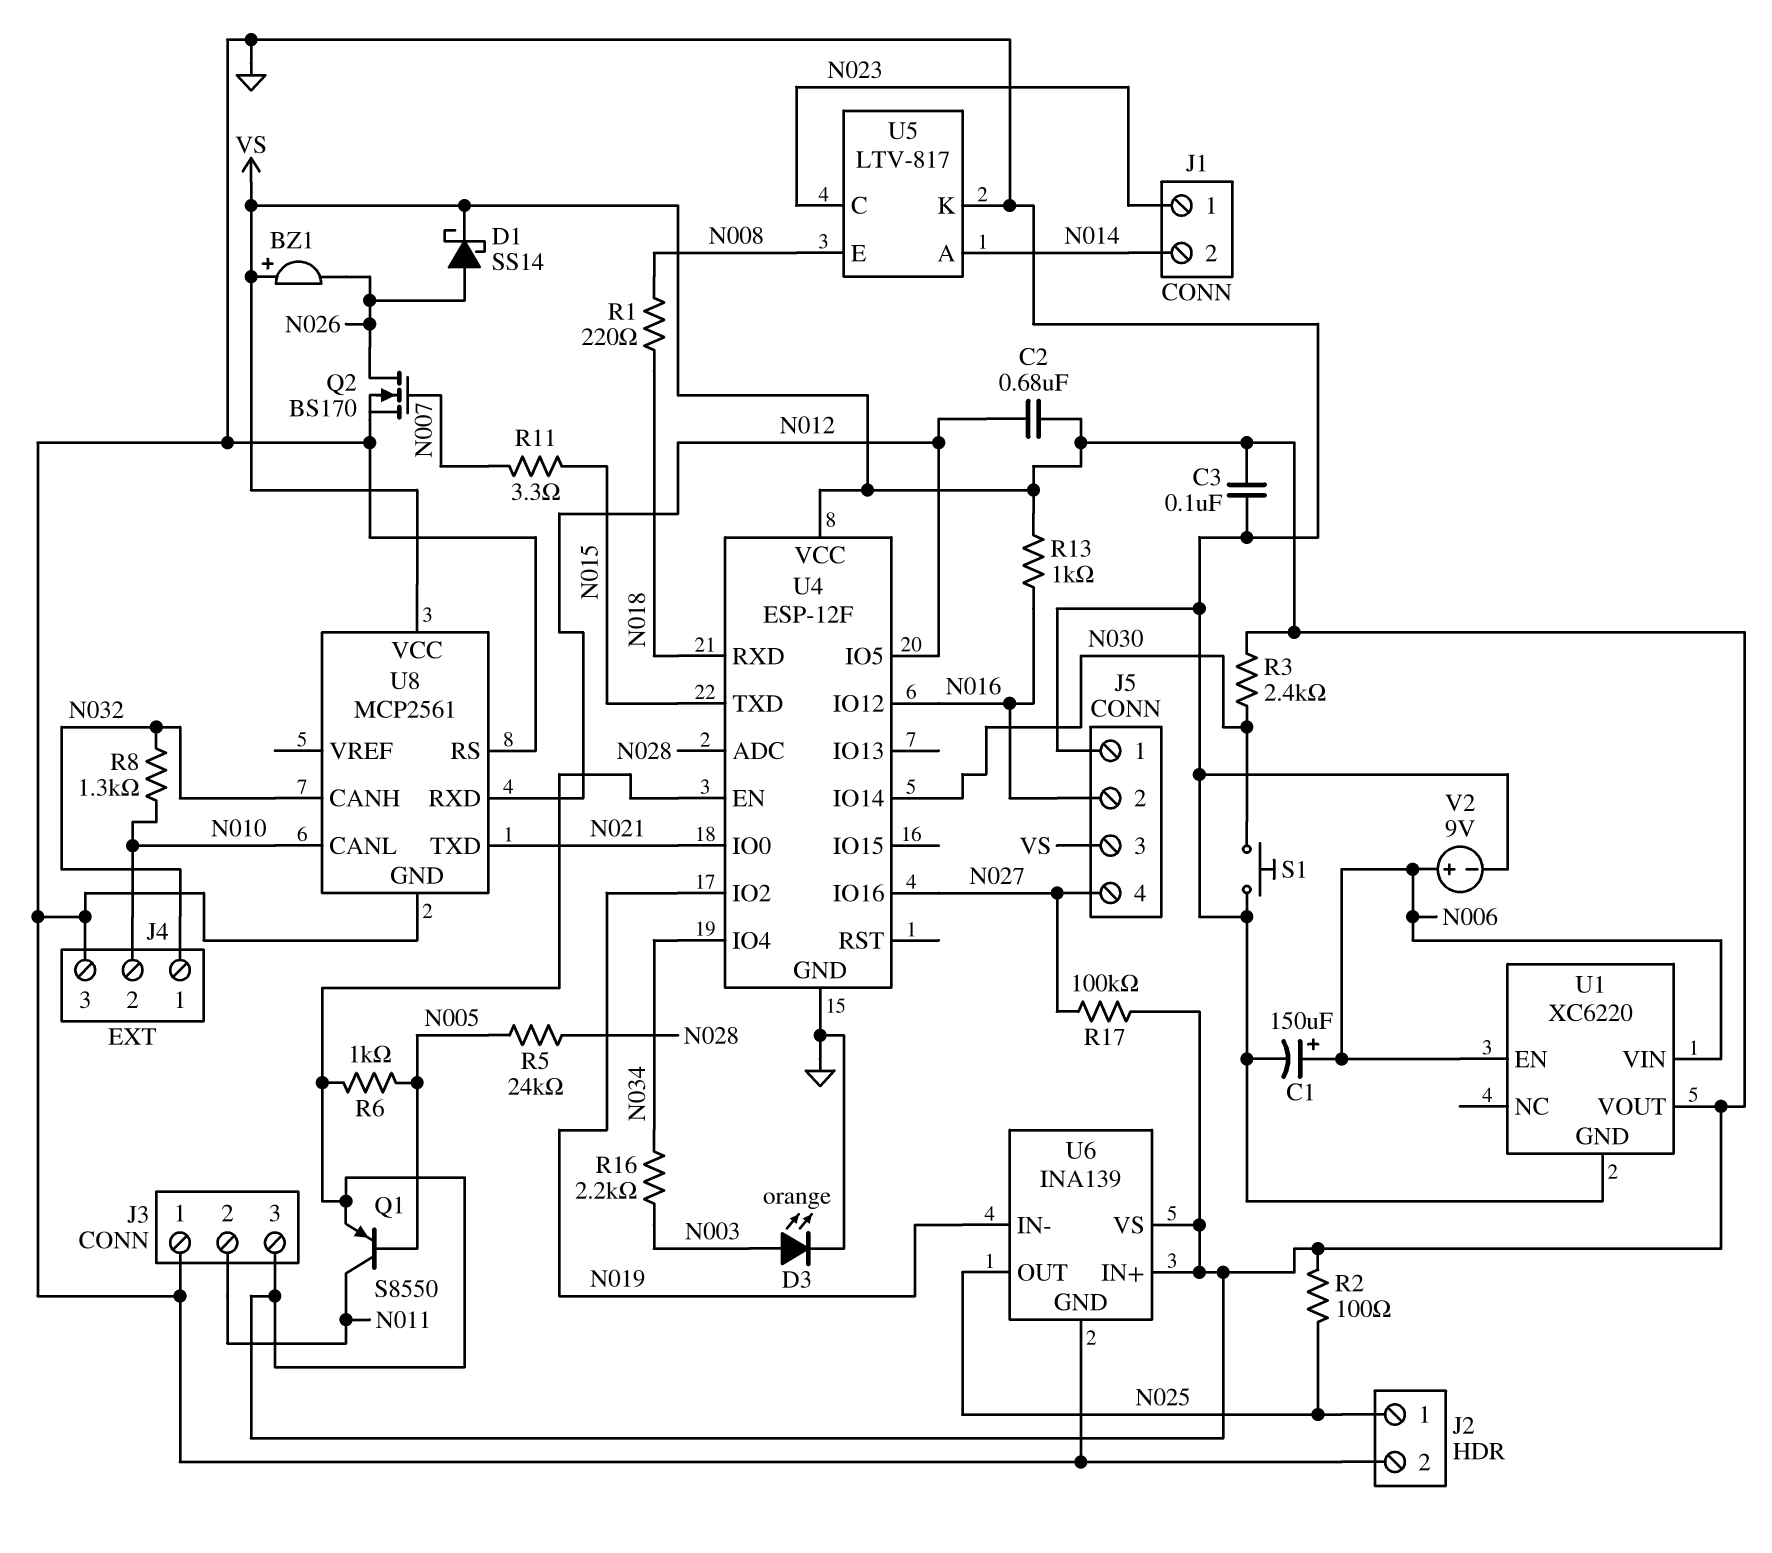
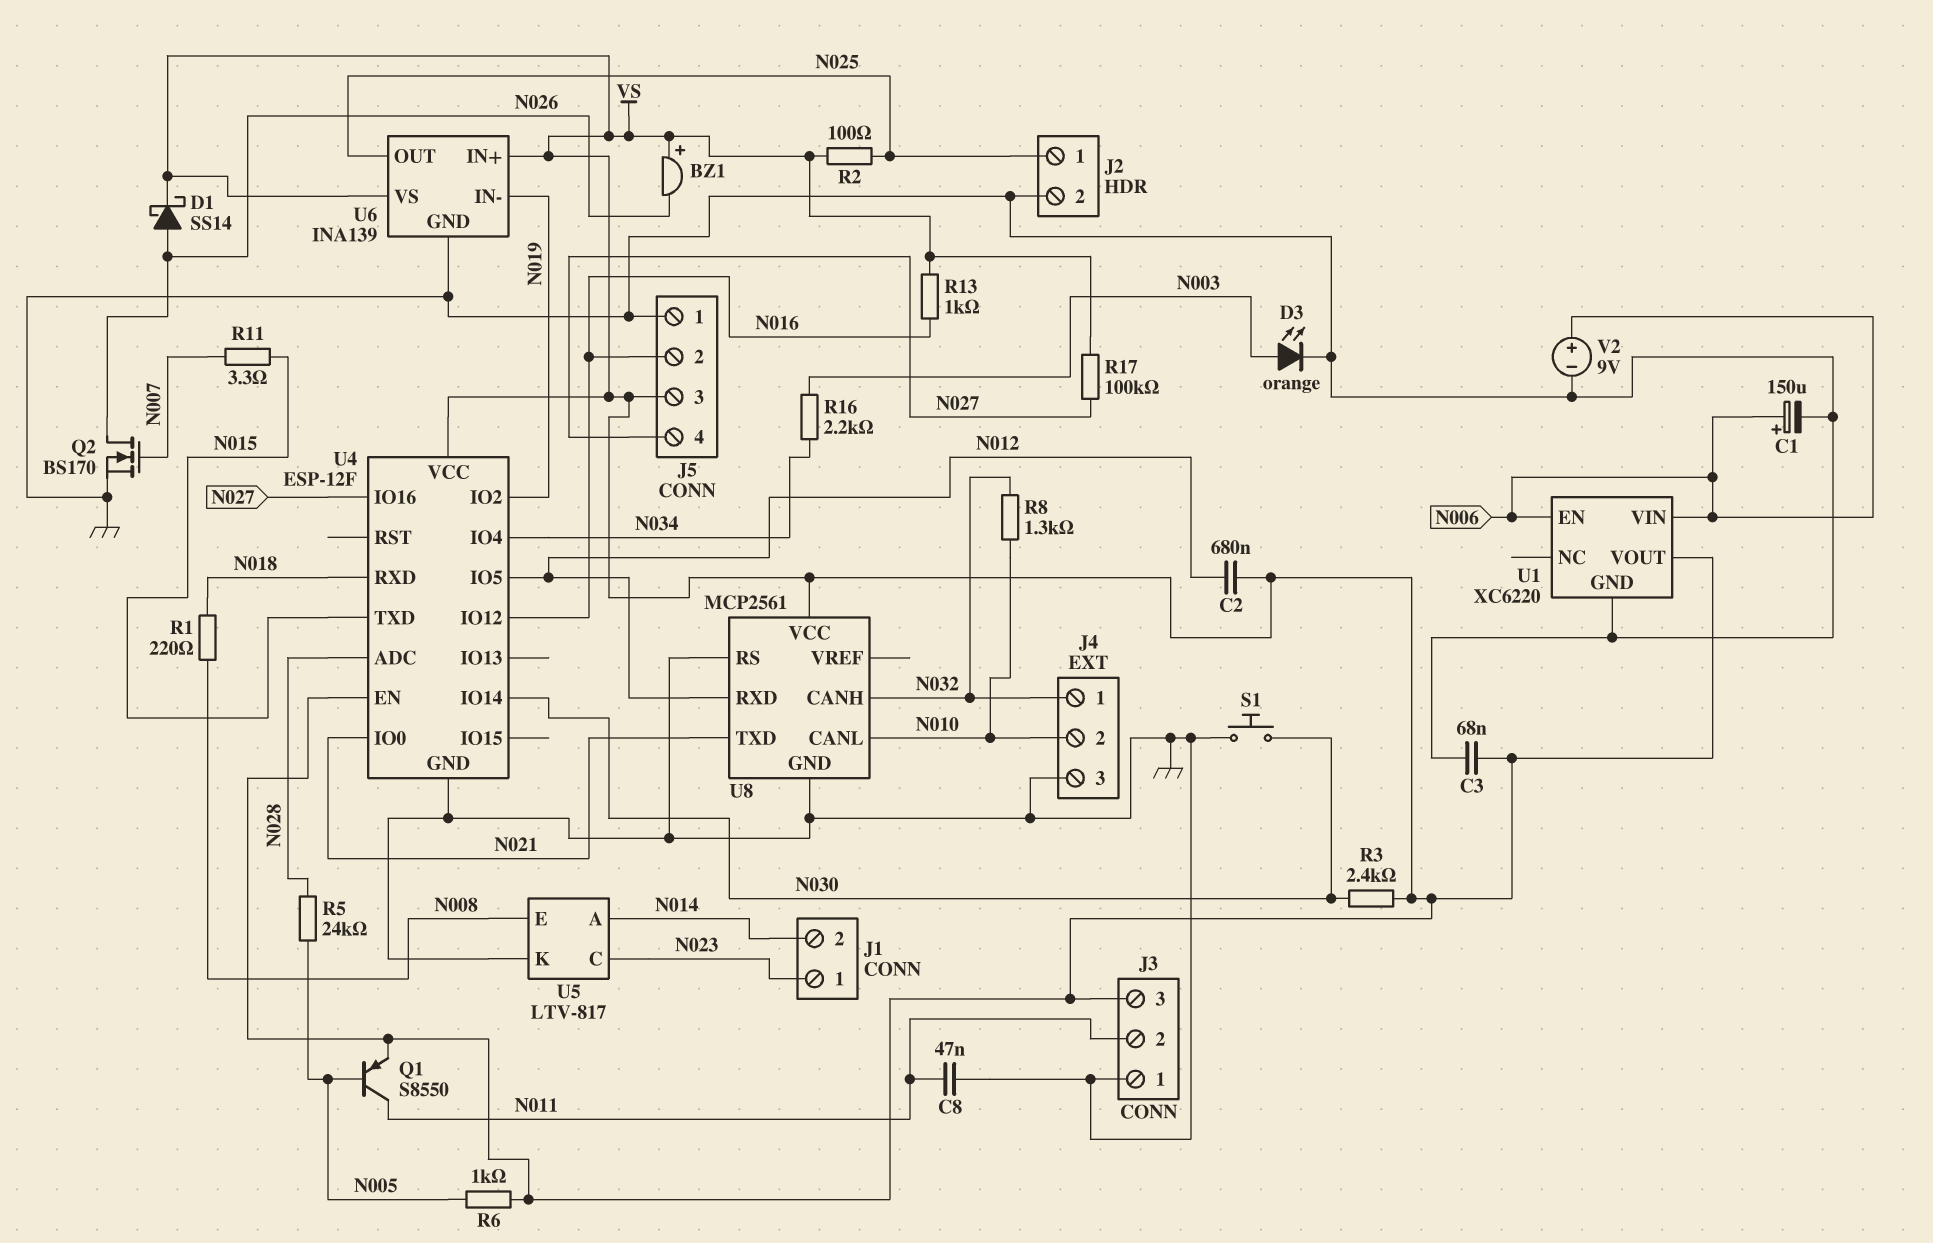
C3: 100nF (GND, VS) -> 68nF (GND, VS)
C8: none -> 47nF (GND, N011)

